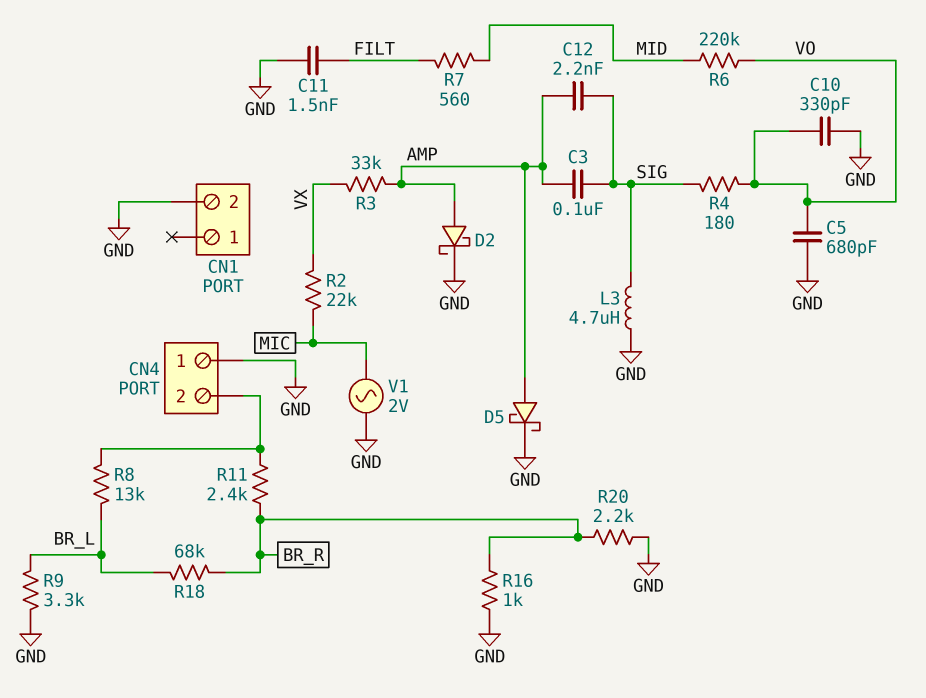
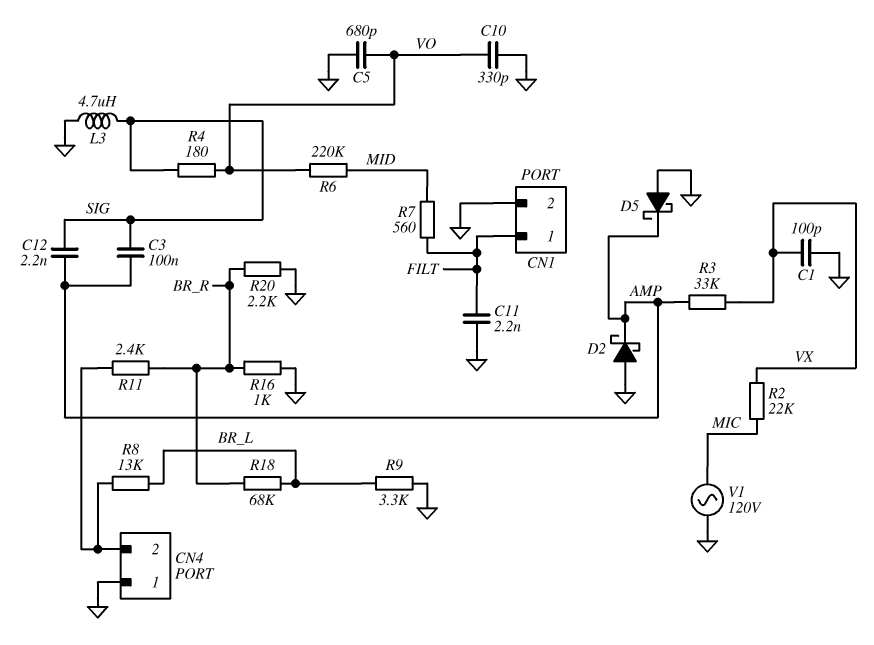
C1: none -> 100pF (GND, VX)
C11: 1.5nF (FILT, GND) -> 2.2nF (FILT, GND)
CN1 pin 1: none -> FILT
D2: schottky (A AMP, K GND) -> schottky (A GND, K AMP)
D5: schottky (A AMP, K GND) -> schottky (A GND, K AMP)
V1: AC 2V (GND, MIC) -> AC 120V (GND, MIC)

